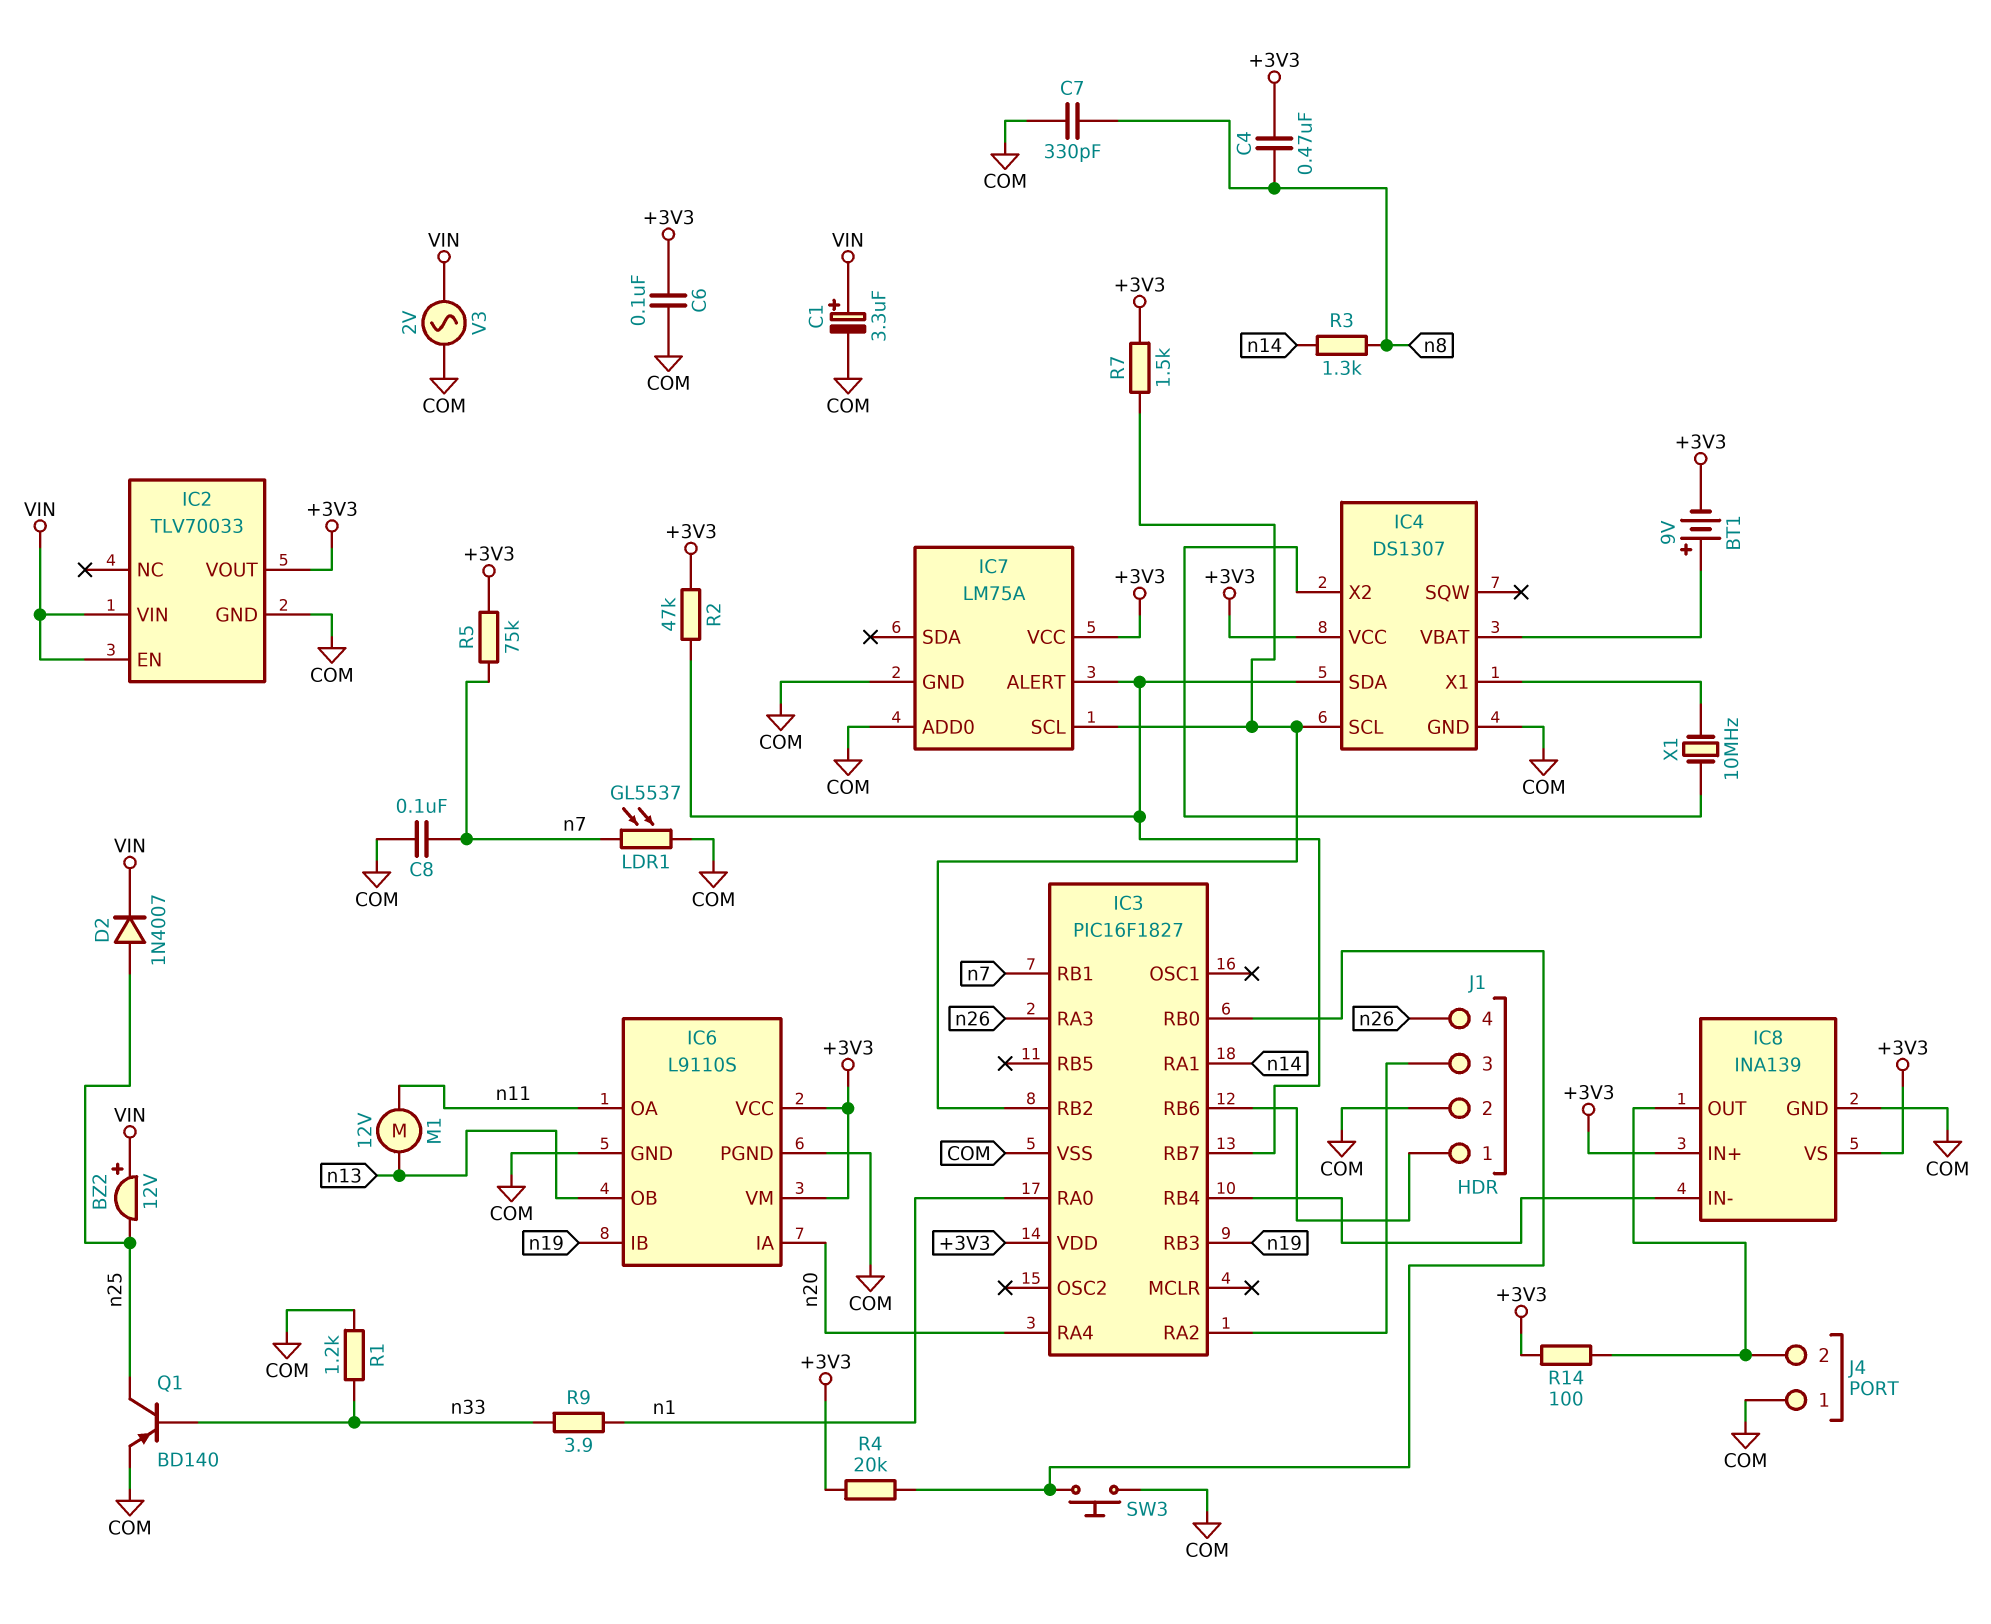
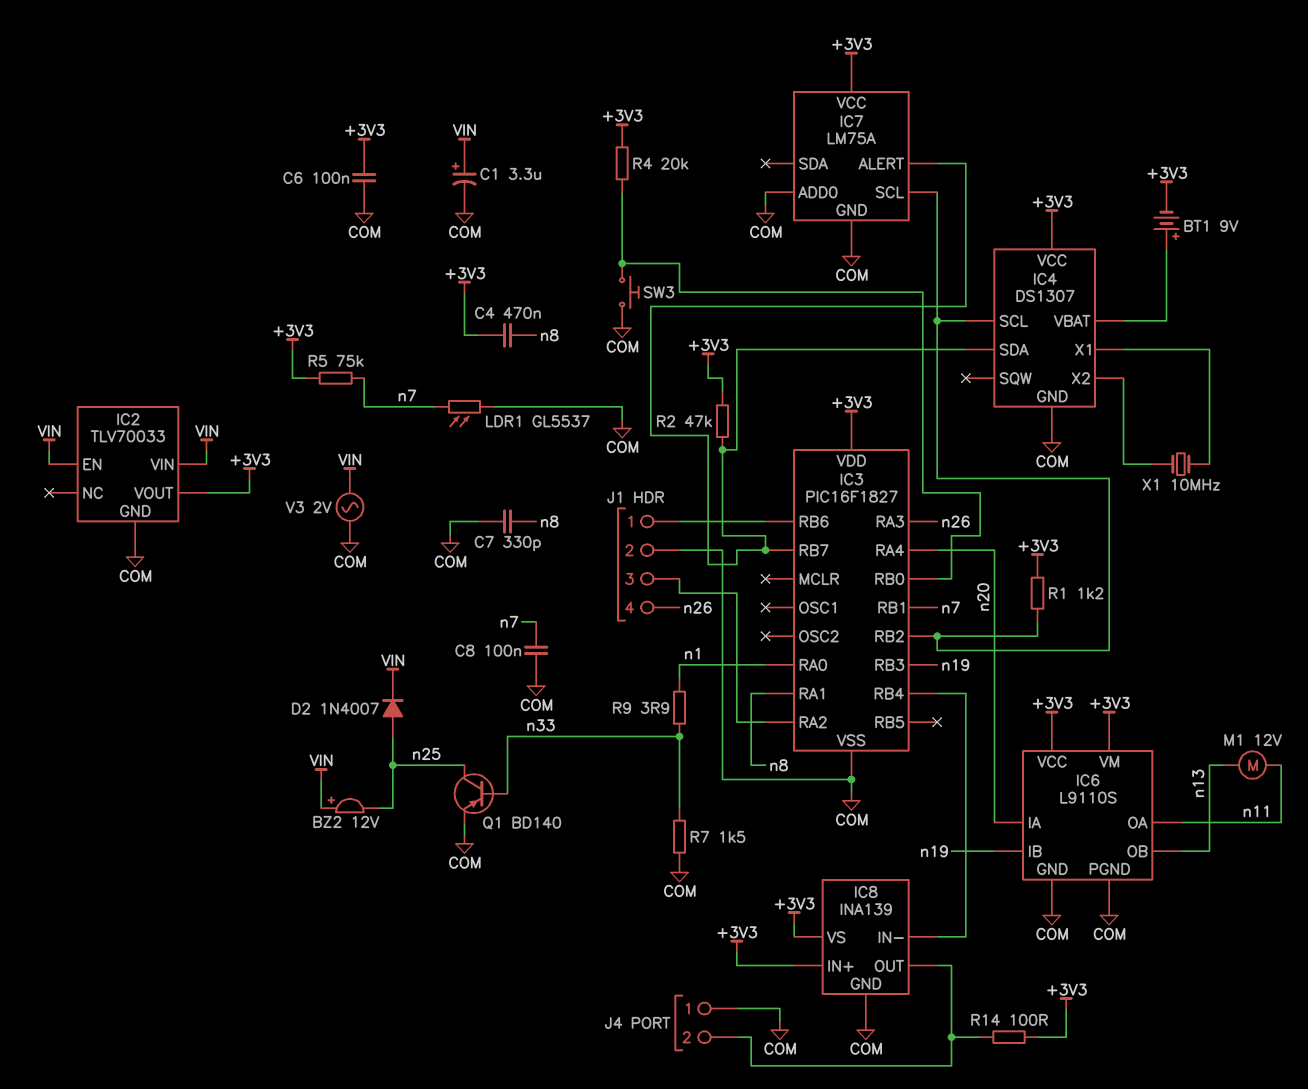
IC3 pin RA1: n14 -> n8
R1: 1.2k (COM, n33) -> 1.2k (+3V3, IC3/RB2)
R3: 1.3k (n8, n14) -> none
R7: 1.5k (+3V3, IC3/RB2) -> 1.5k (COM, n33)

